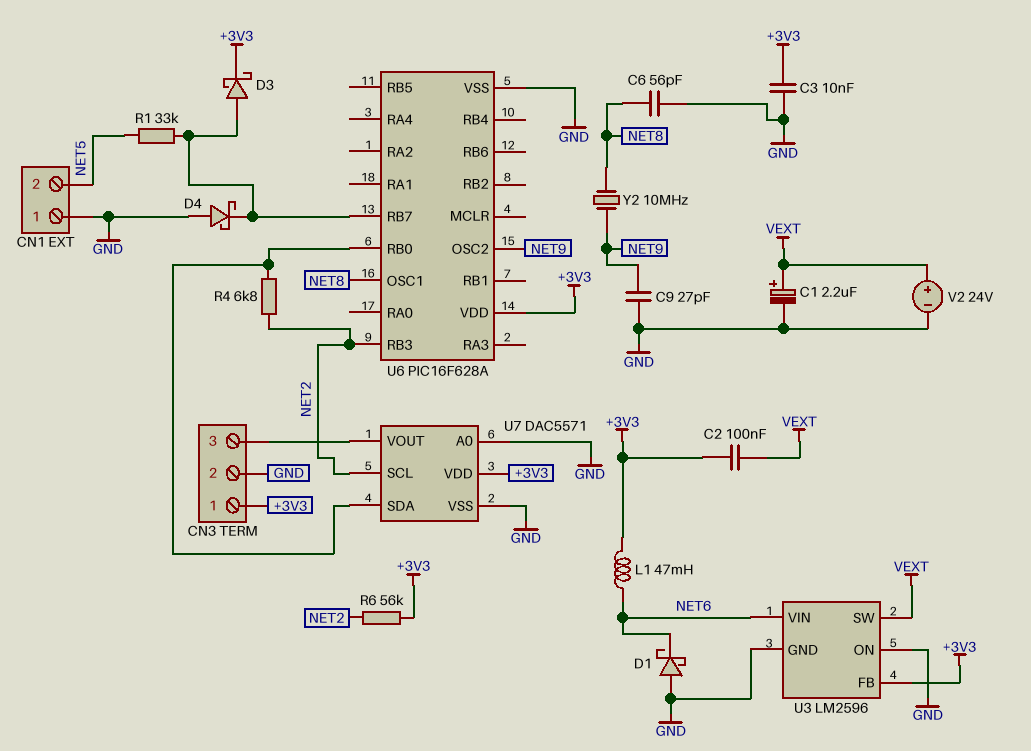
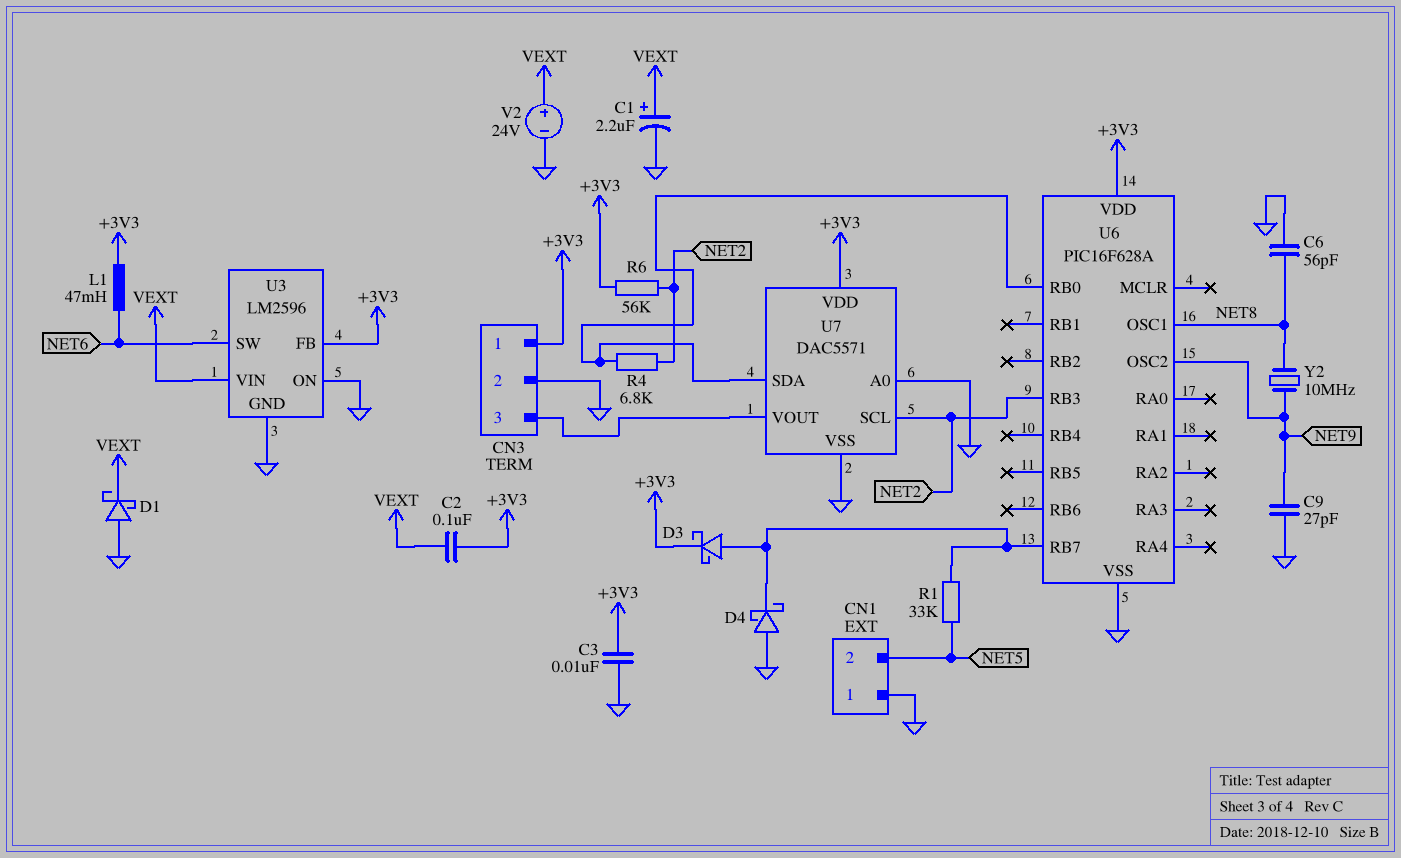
D1: schottky (A GND, K NET6) -> schottky (A GND, K VEXT)
U3 pin SW: VEXT -> NET6
U3 pin VIN: NET6 -> VEXT

